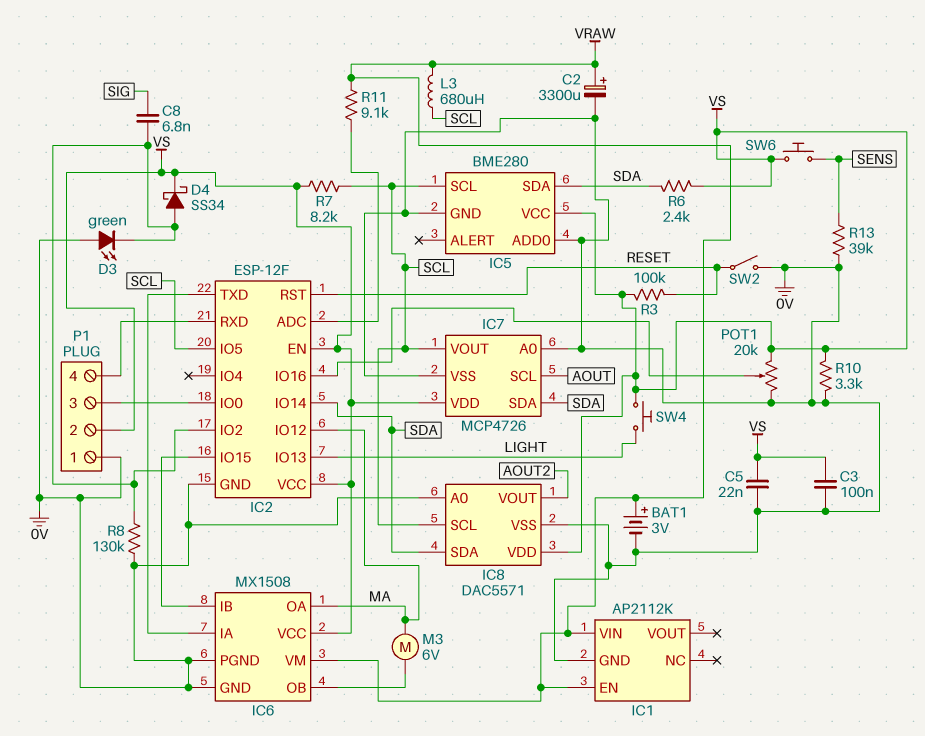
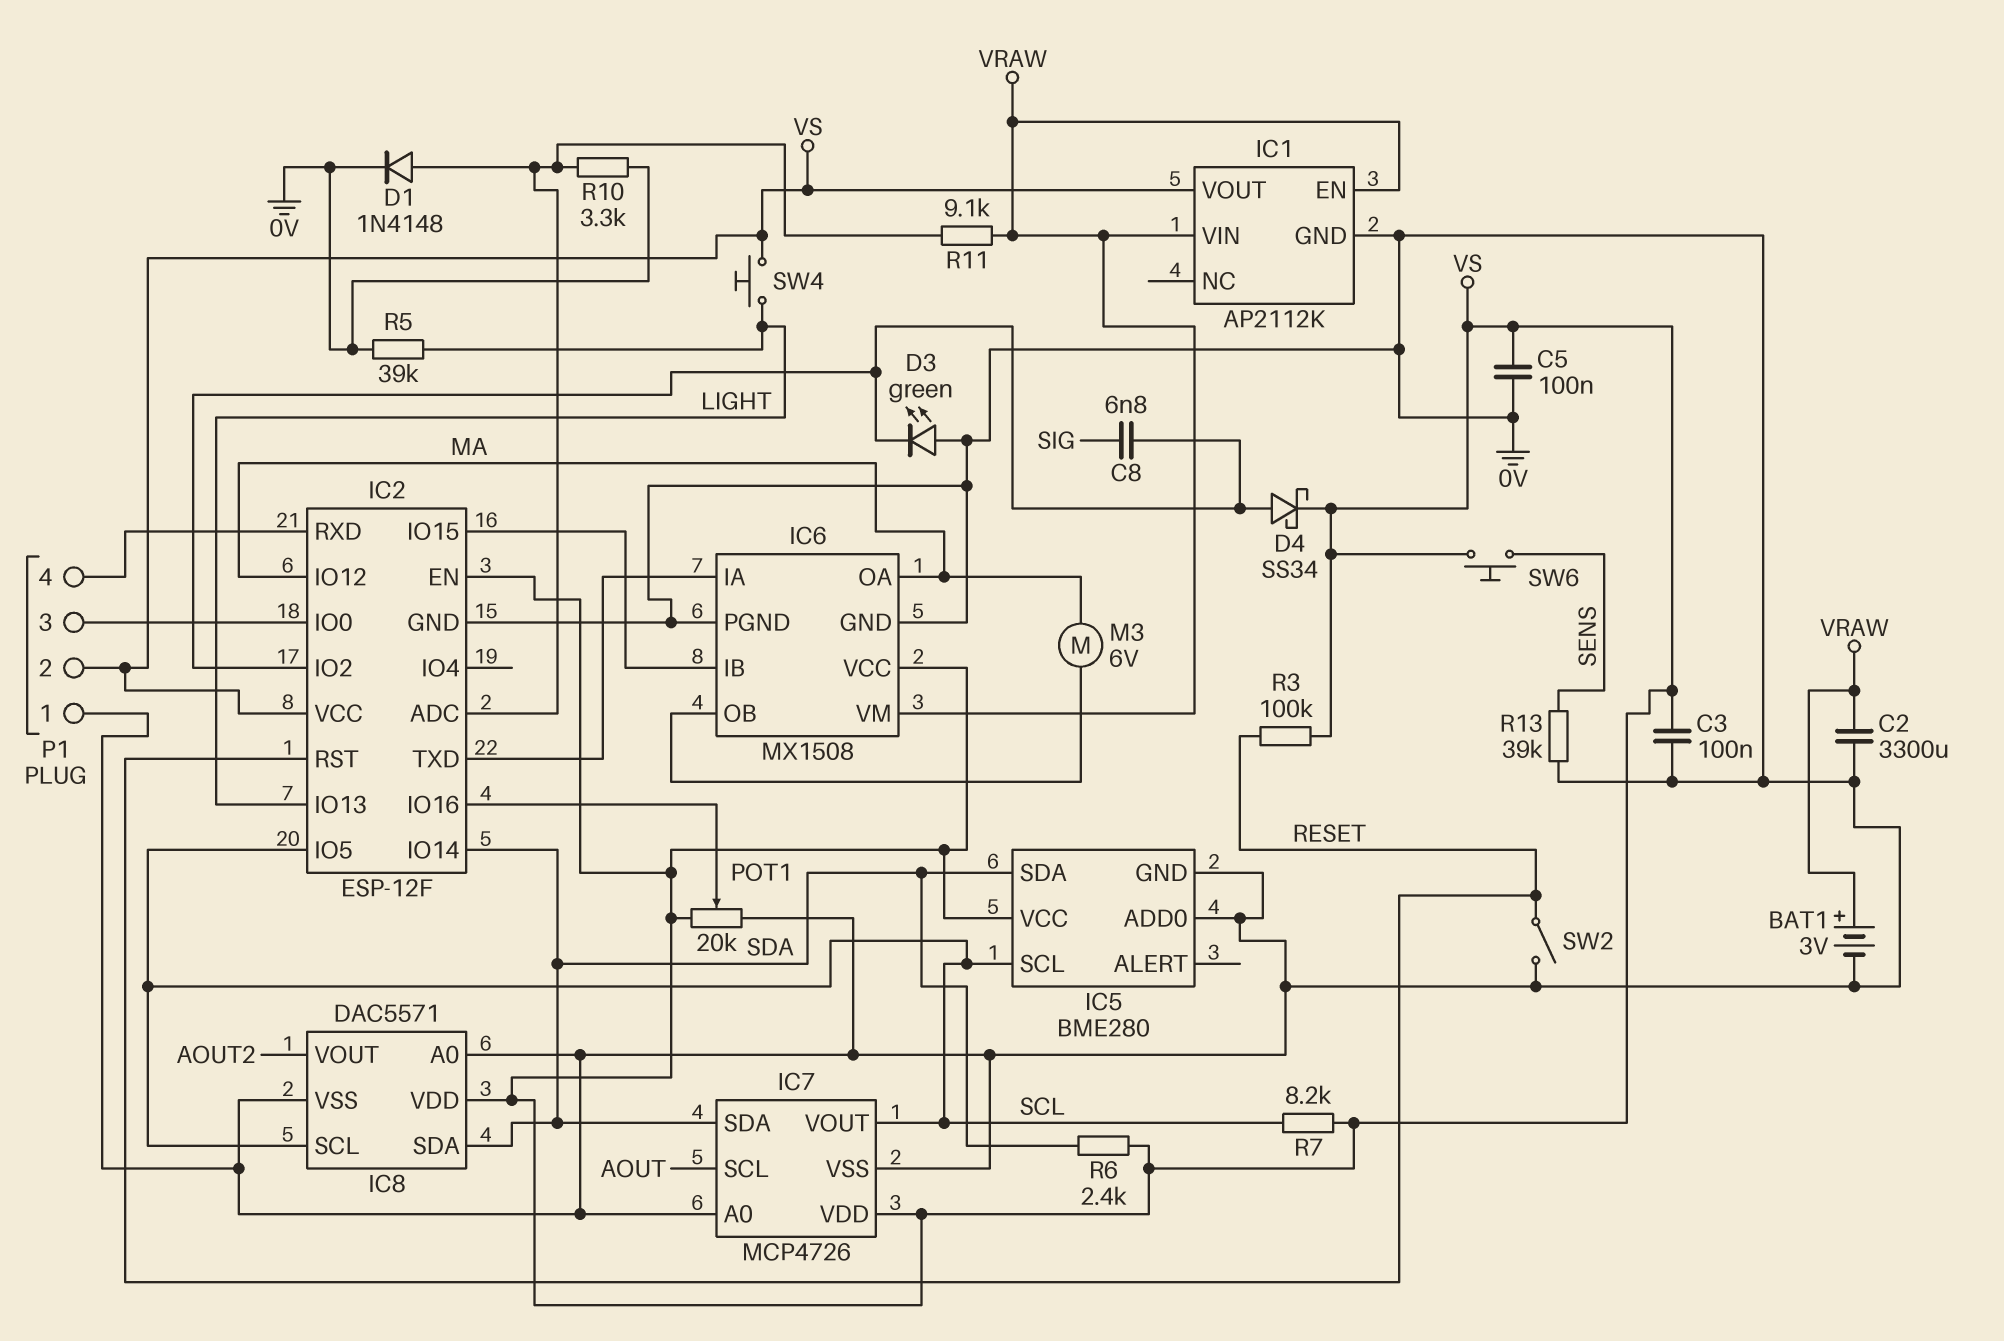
C2: 3300uF (plus VRAW, minus 0V) -> 3300uF (0V, VRAW)
C5: 22nF (0V, VS) -> 100nF (0V, VS)
D1: none -> diode 1N4148 (A IC2/ADC, K 0V)
IC1 pin VOUT: none -> VS
L3: 680uH (SCL, VRAW) -> none
R5: none -> 39k (0V, LIGHT)
R8: 130k (0V, IC2/IO2) -> none
R10: 3.3k (0V, VS) -> 3.3k (0V, IC2/ADC)

